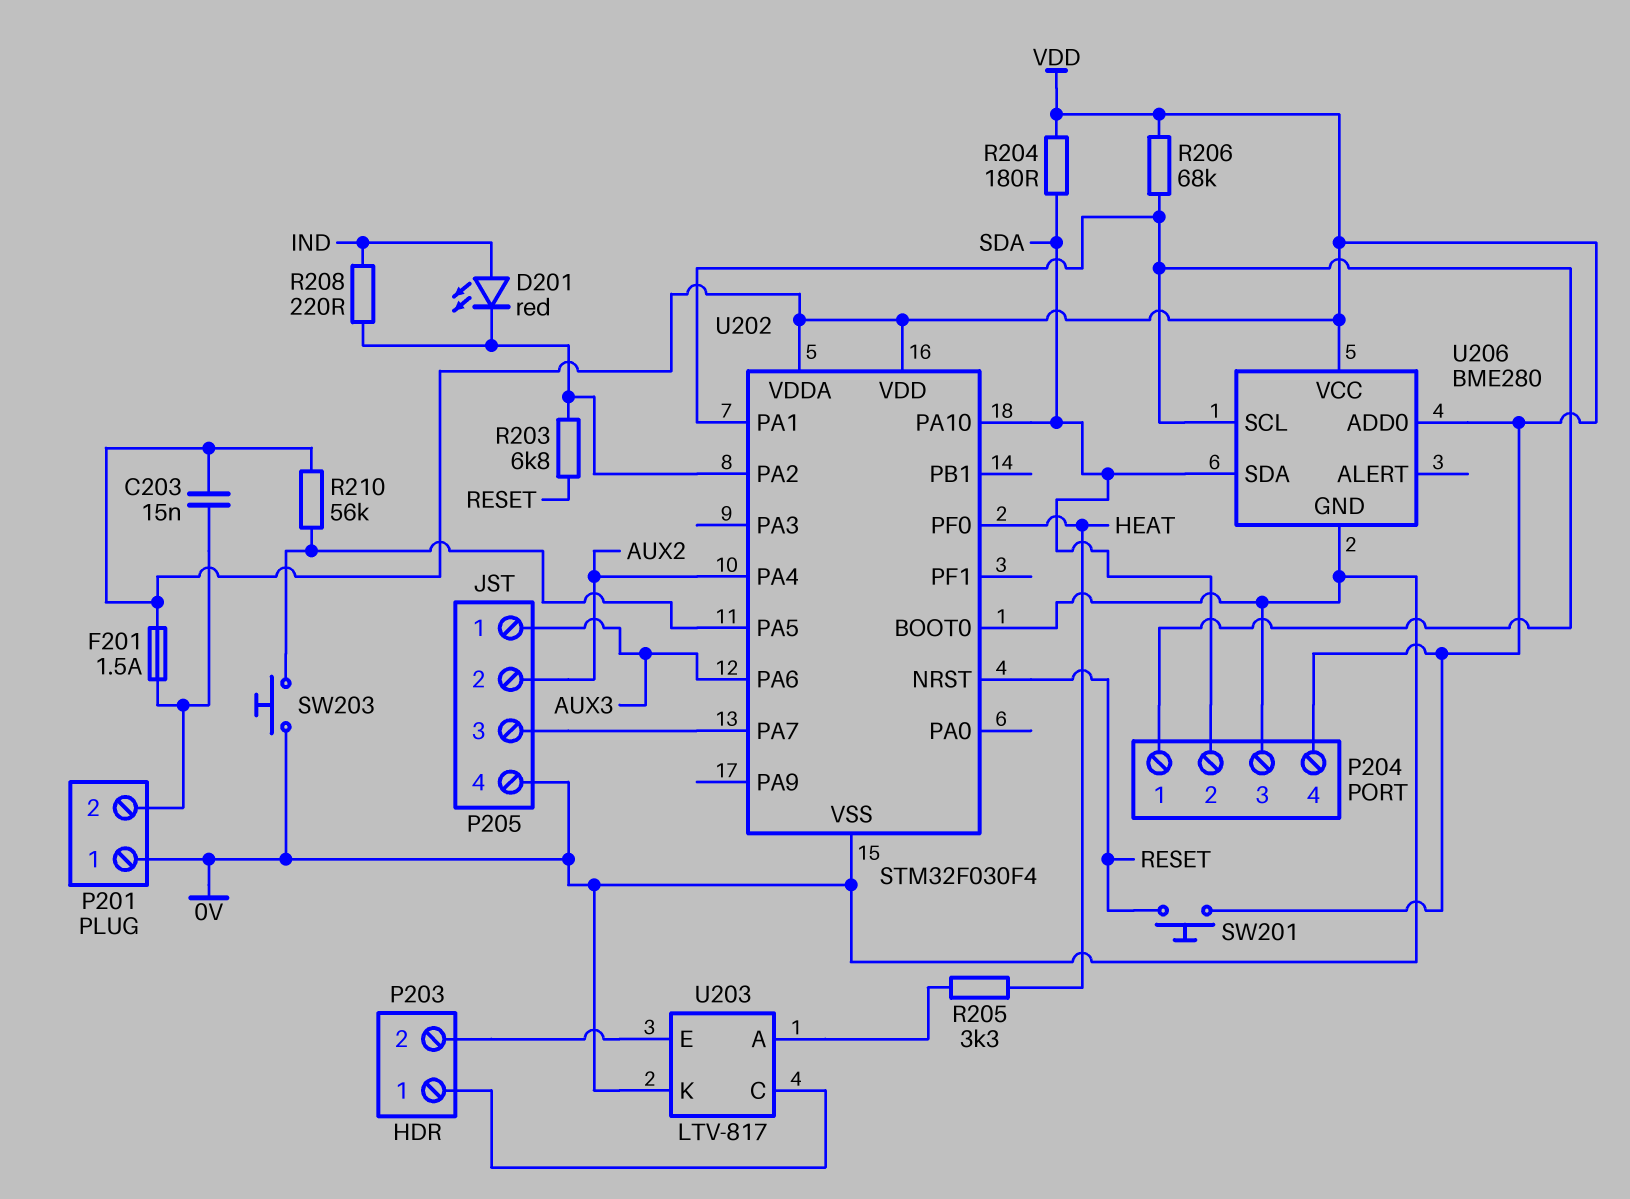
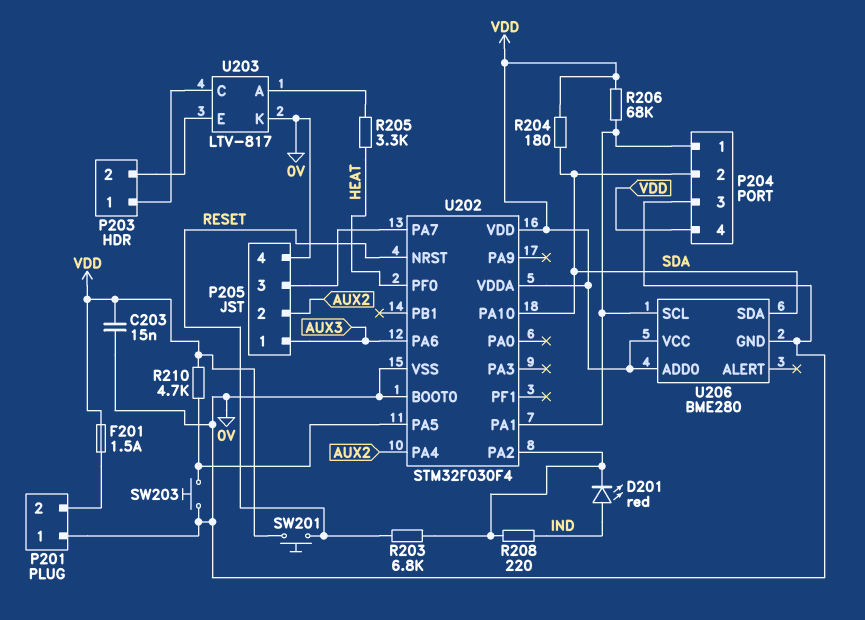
C203: 15nF (P201/2, VDD) -> 15nF (0V, VDD)
R210: 56k (U202/PA5, VDD) -> 4.7k (U202/PA5, VDD)

